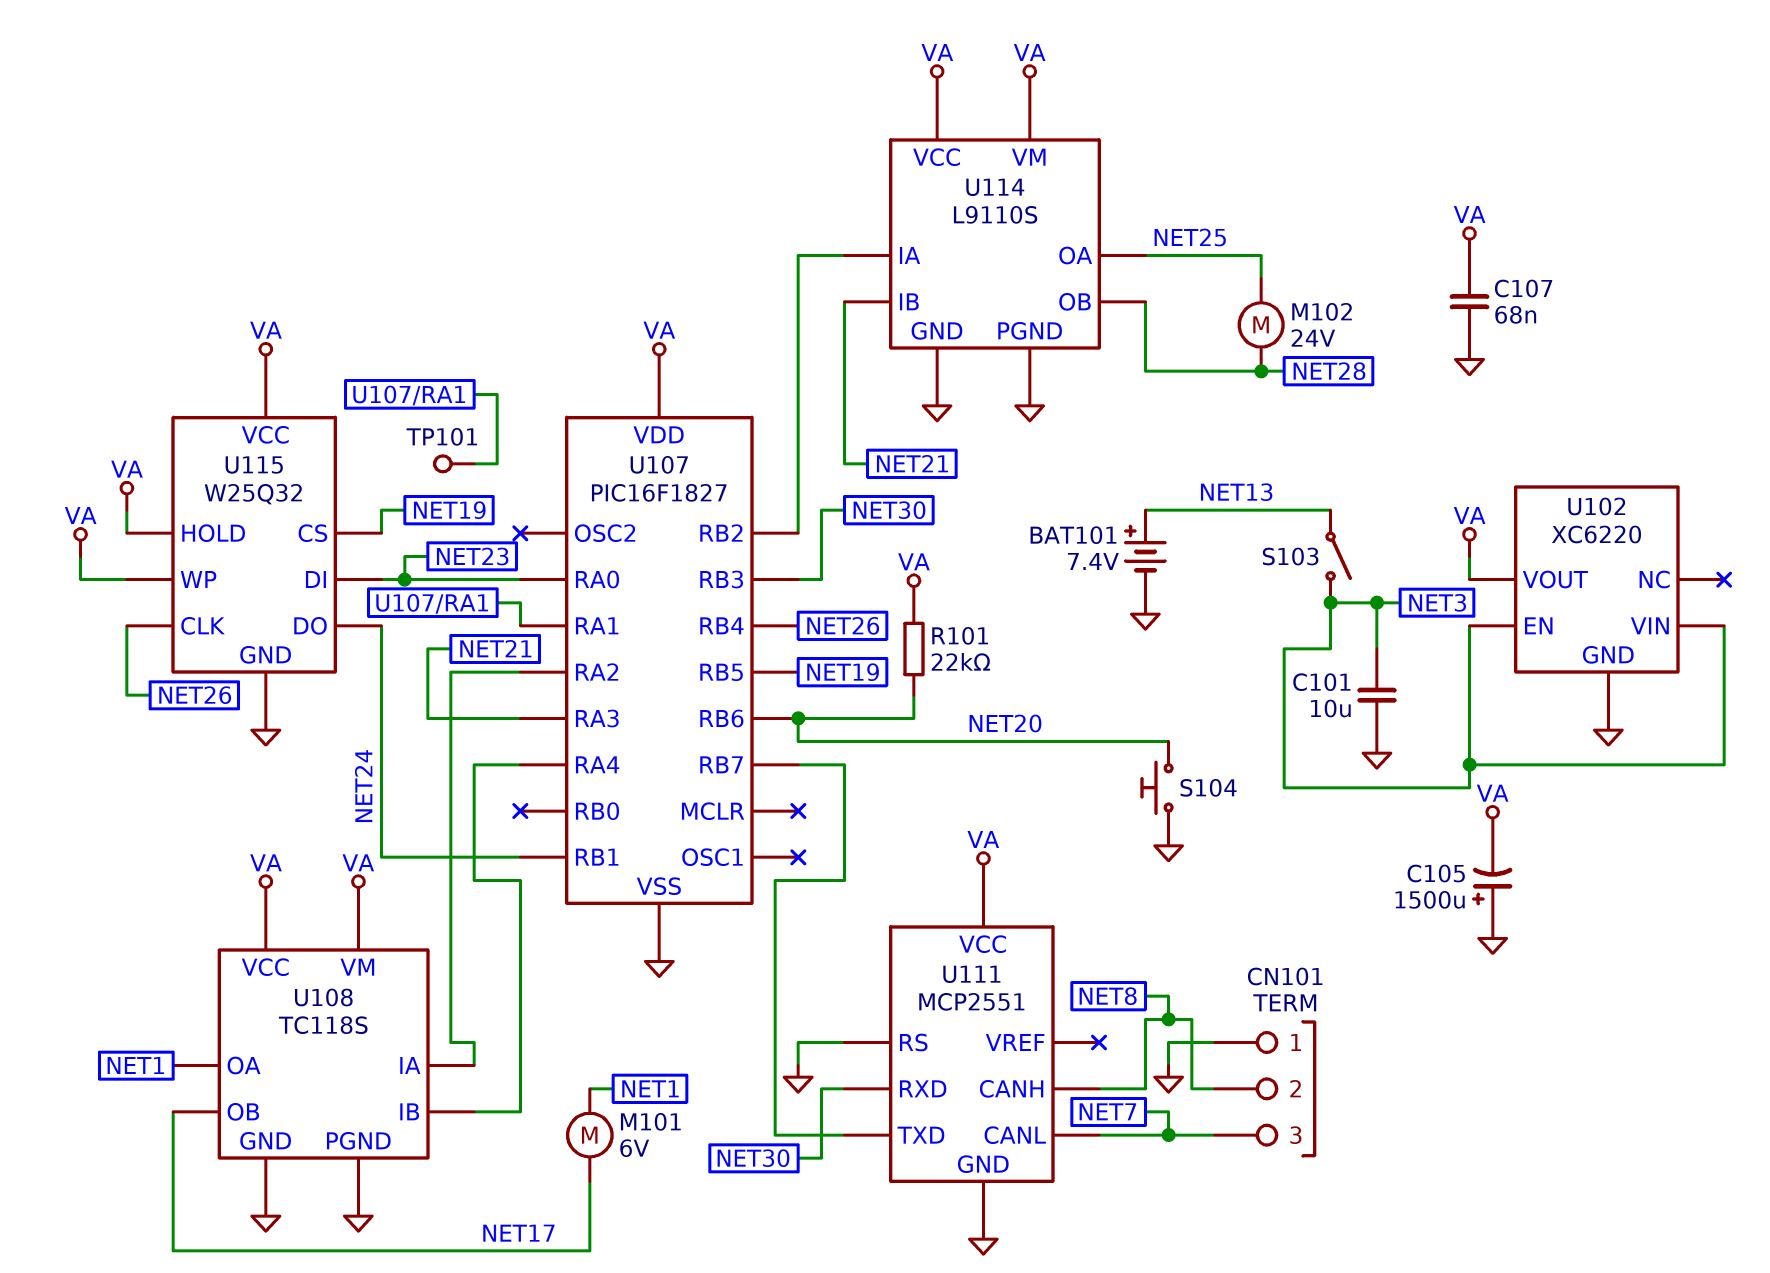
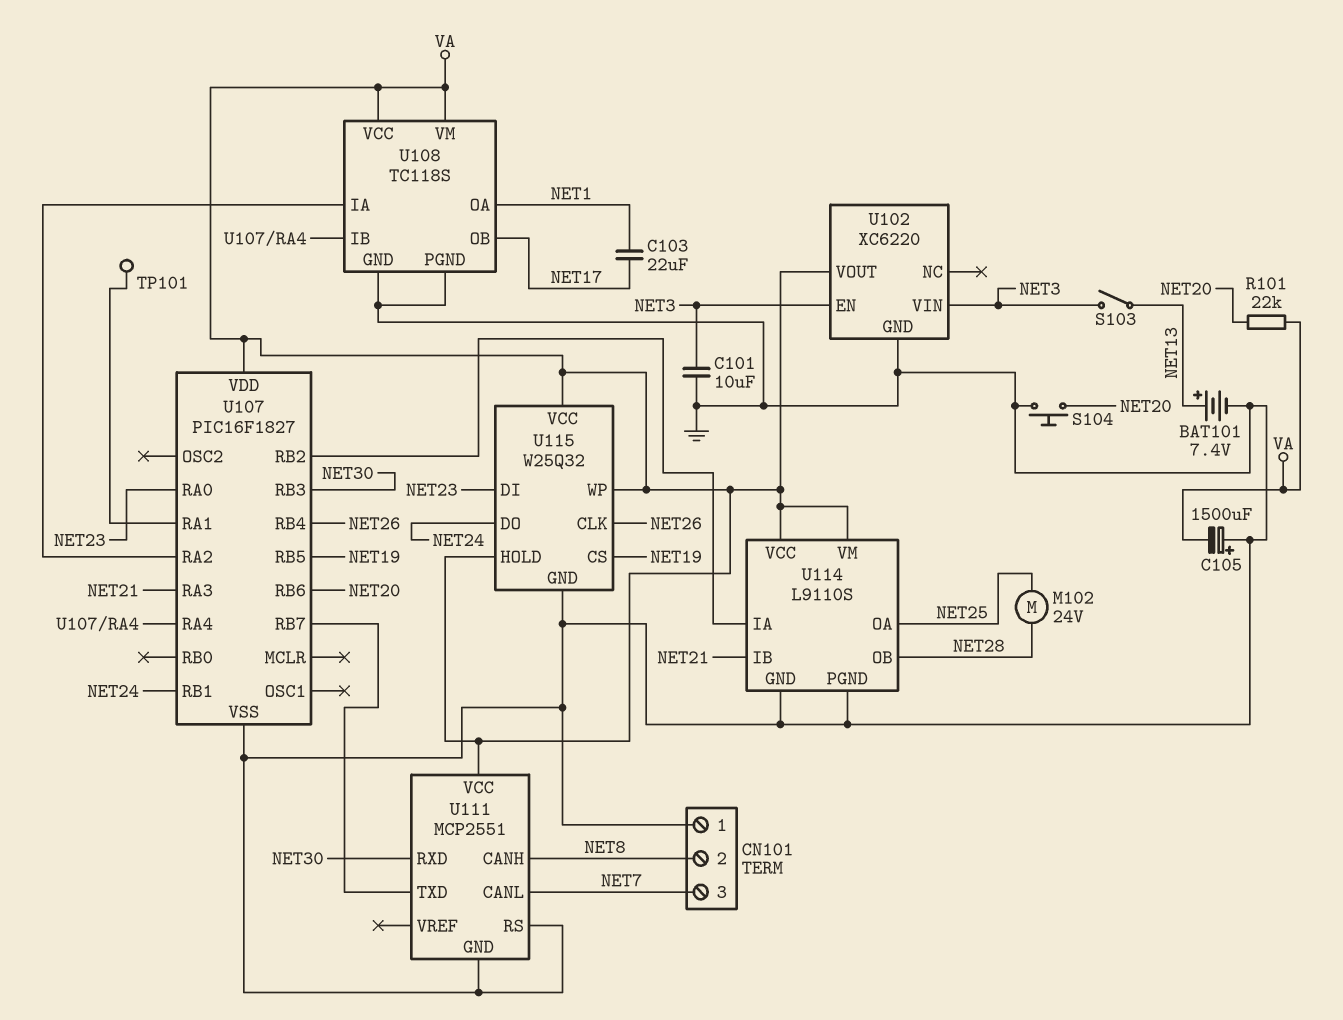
C103: none -> 22uF (NET1, NET17)
C107: 68nF (GND, VA) -> none
M101: motor 6V (NET1, NET17) -> none

